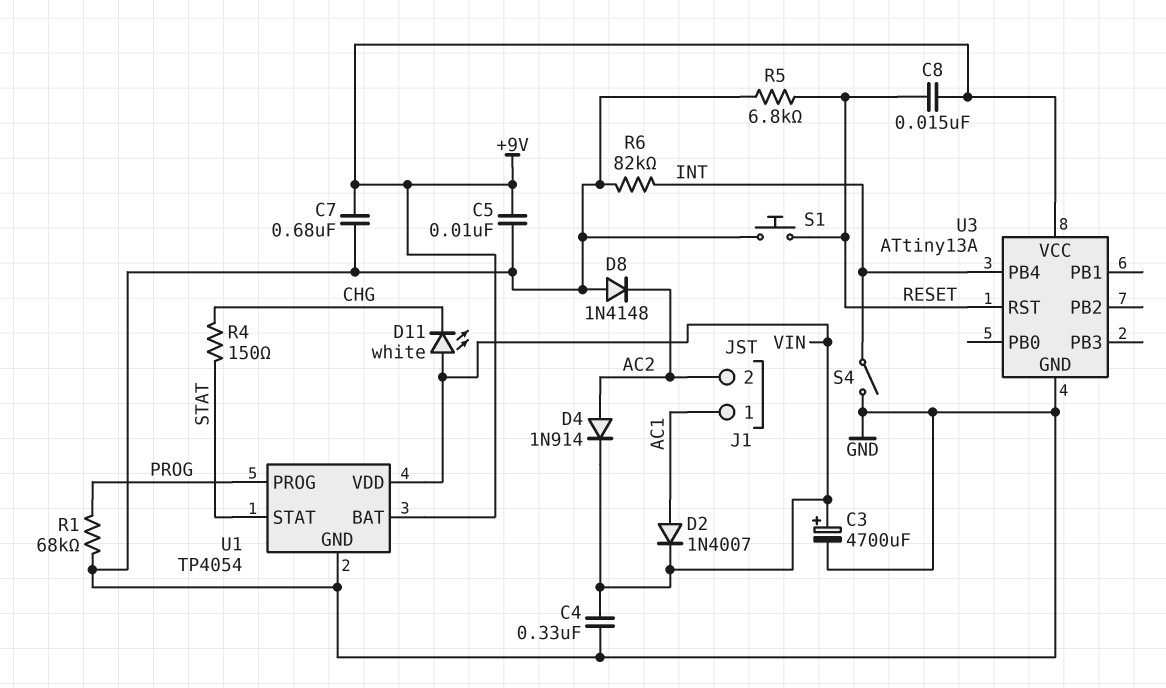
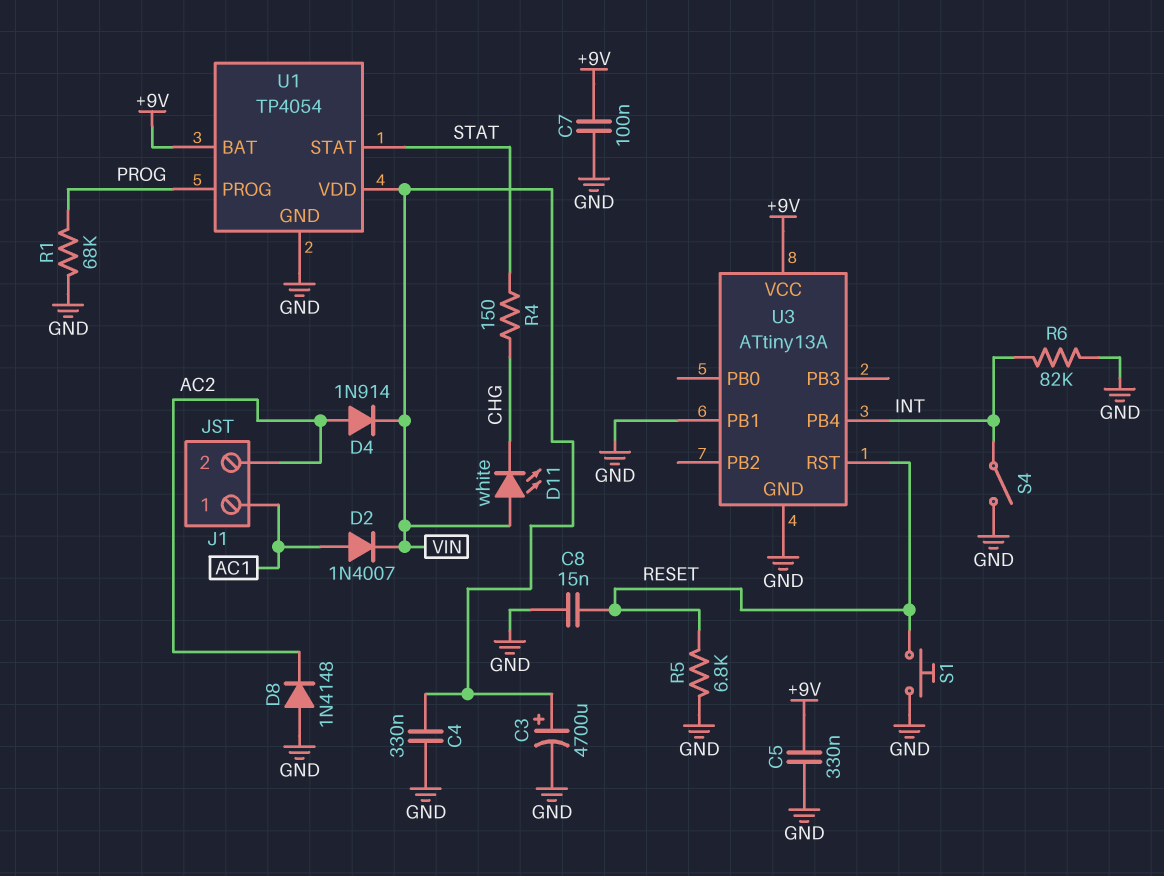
C5: 10nF (+9V, GND) -> 330nF (+9V, GND)
C7: 680nF (+9V, GND) -> 100nF (+9V, GND)
C8: 15nF (+9V, RESET) -> 15nF (GND, RESET)
U3 pin PB1: none -> GND

